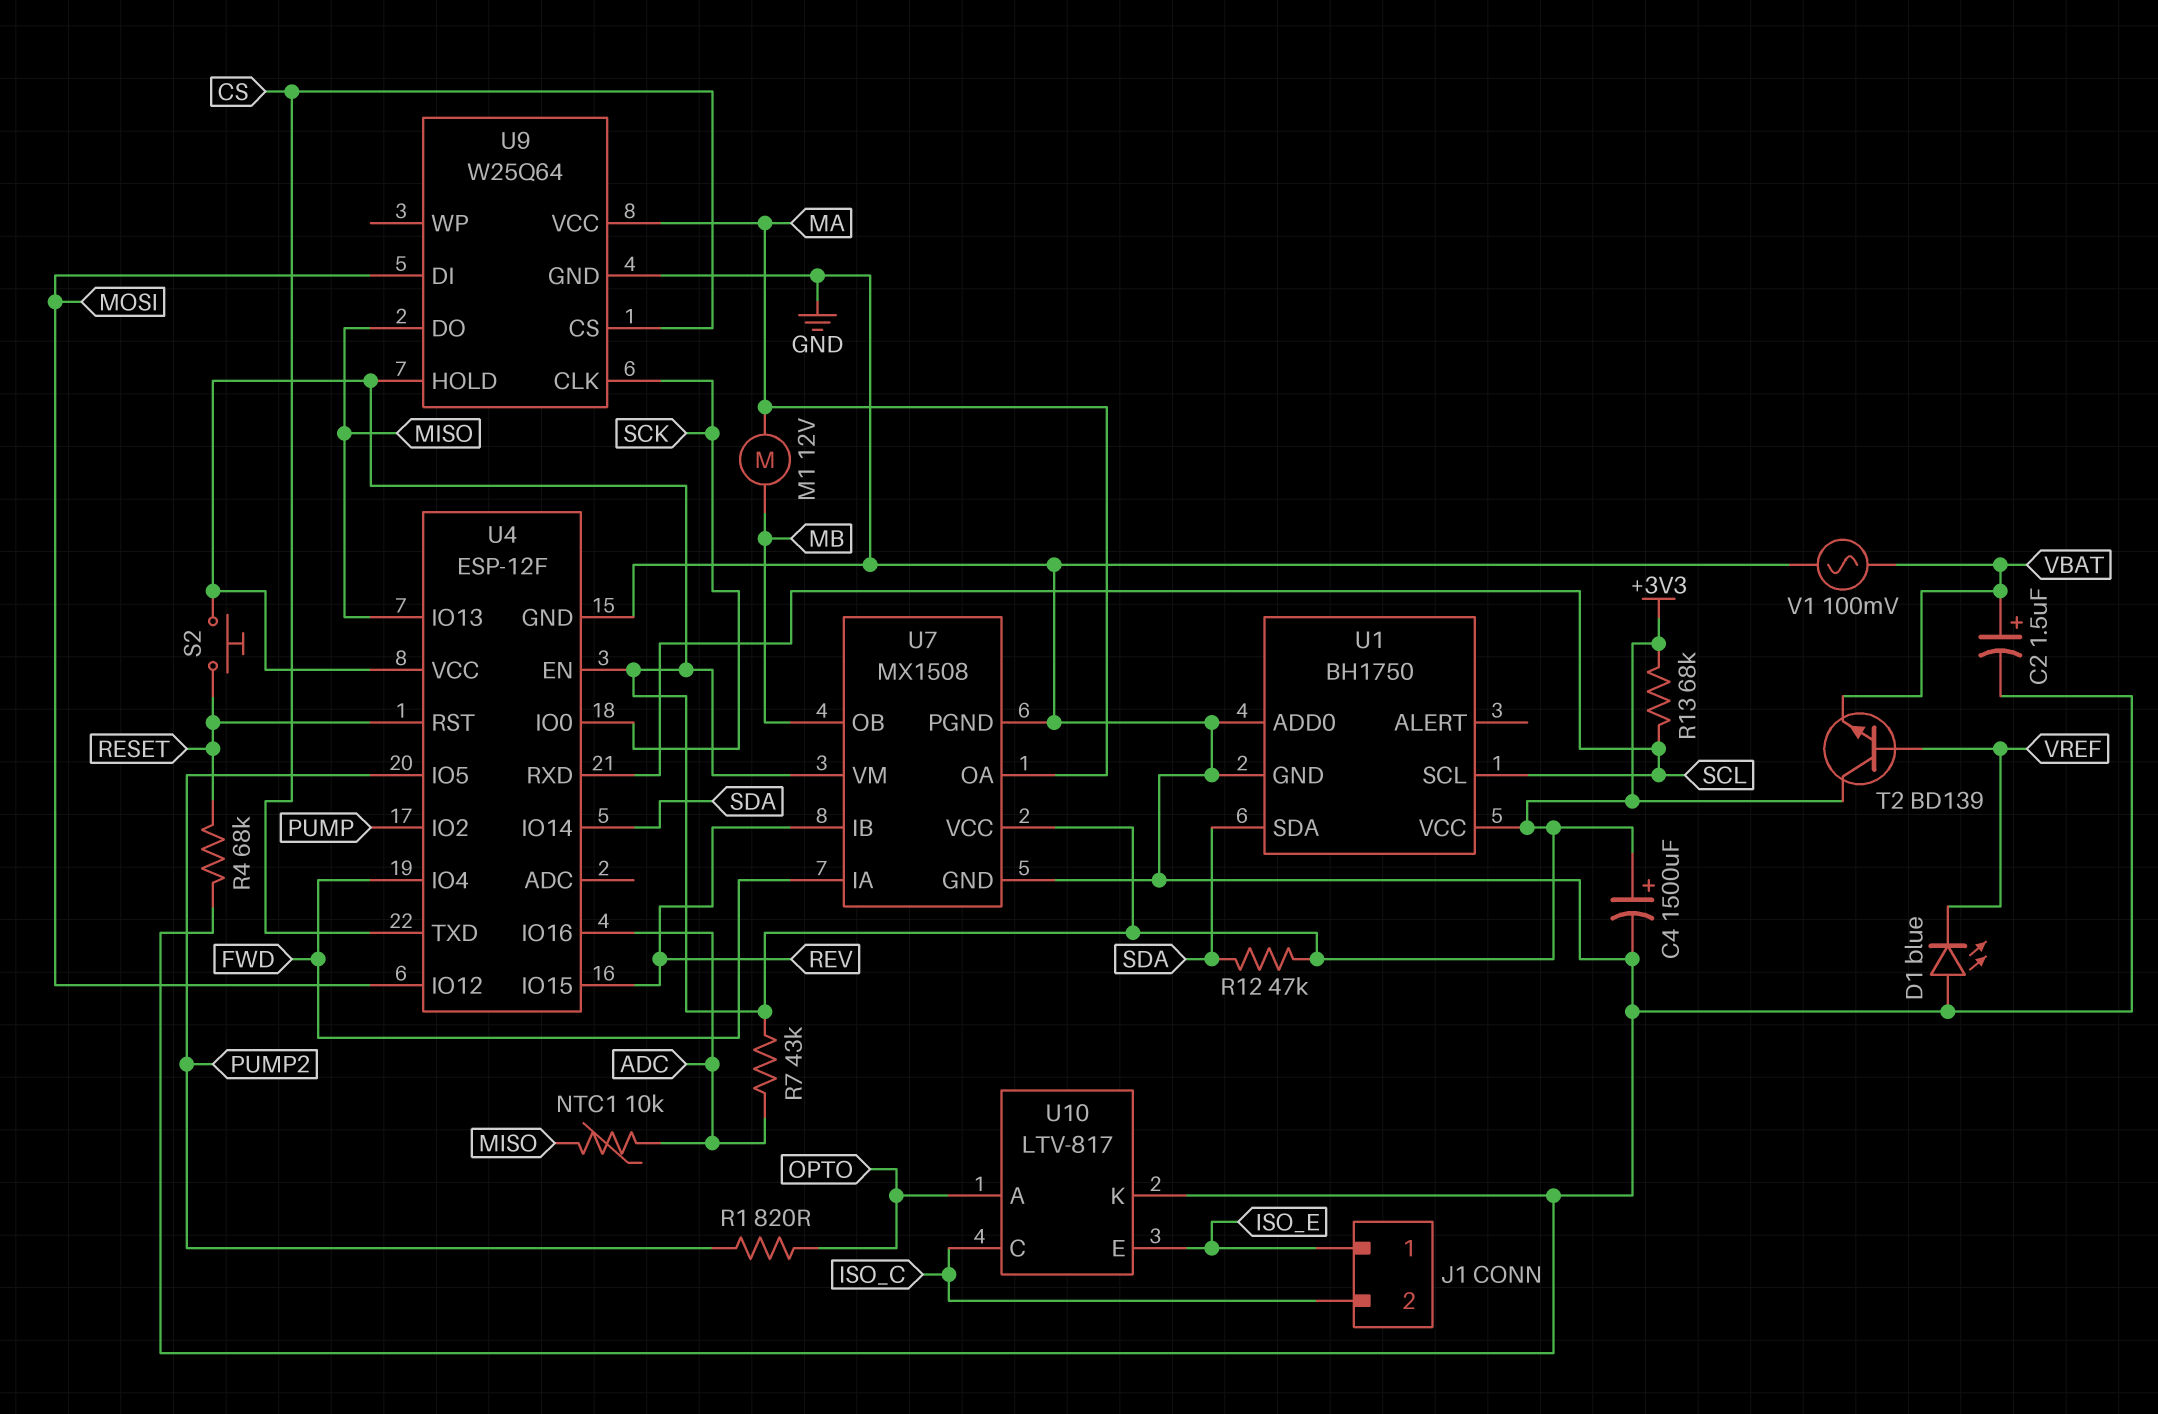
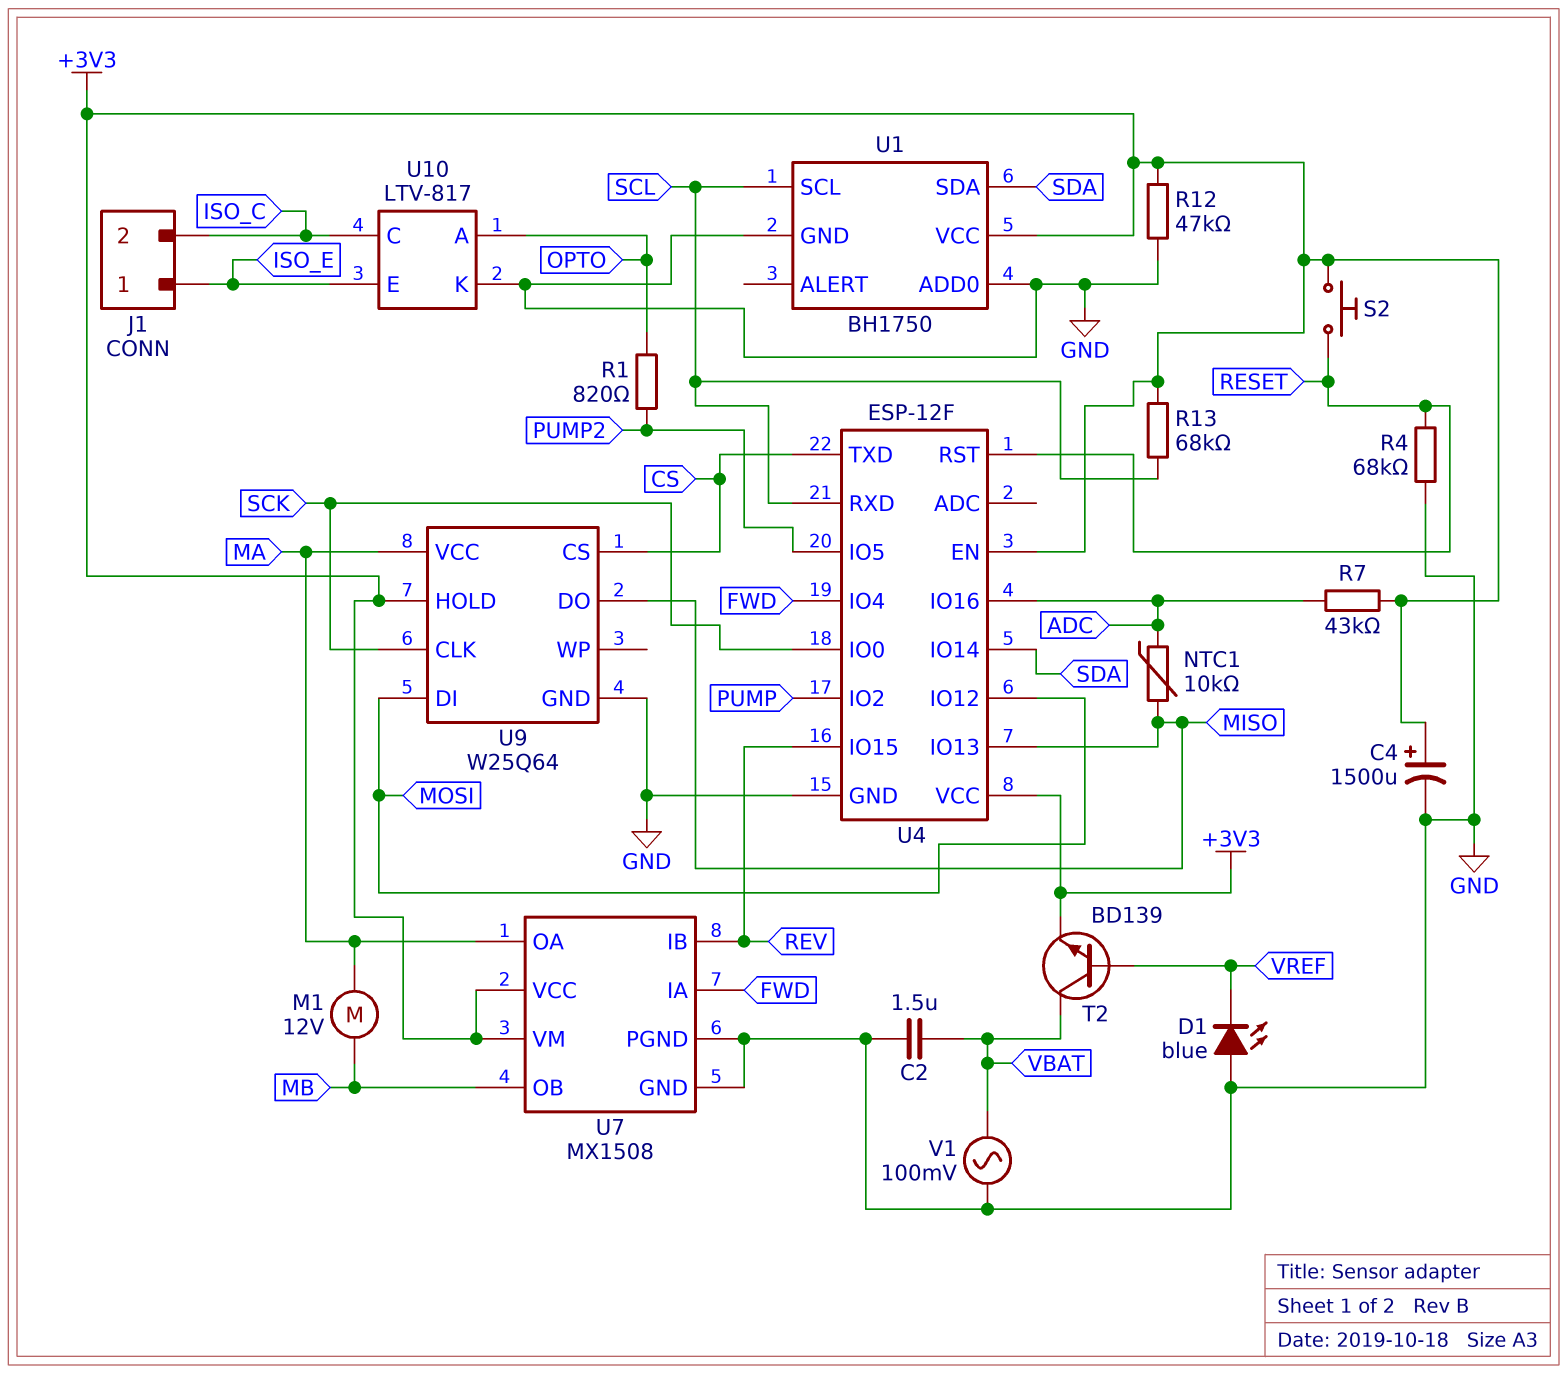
C2: 1.5uF (plus VBAT, minus GND) -> 1.5uF (GND, VBAT)
R12: 47k (+3V3, SDA) -> 47k (+3V3, GND)
T2: NPN BD139 (B VREF, C +3V3, E VBAT) -> NPN BD139 (B VREF, C VBAT, E +3V3)

